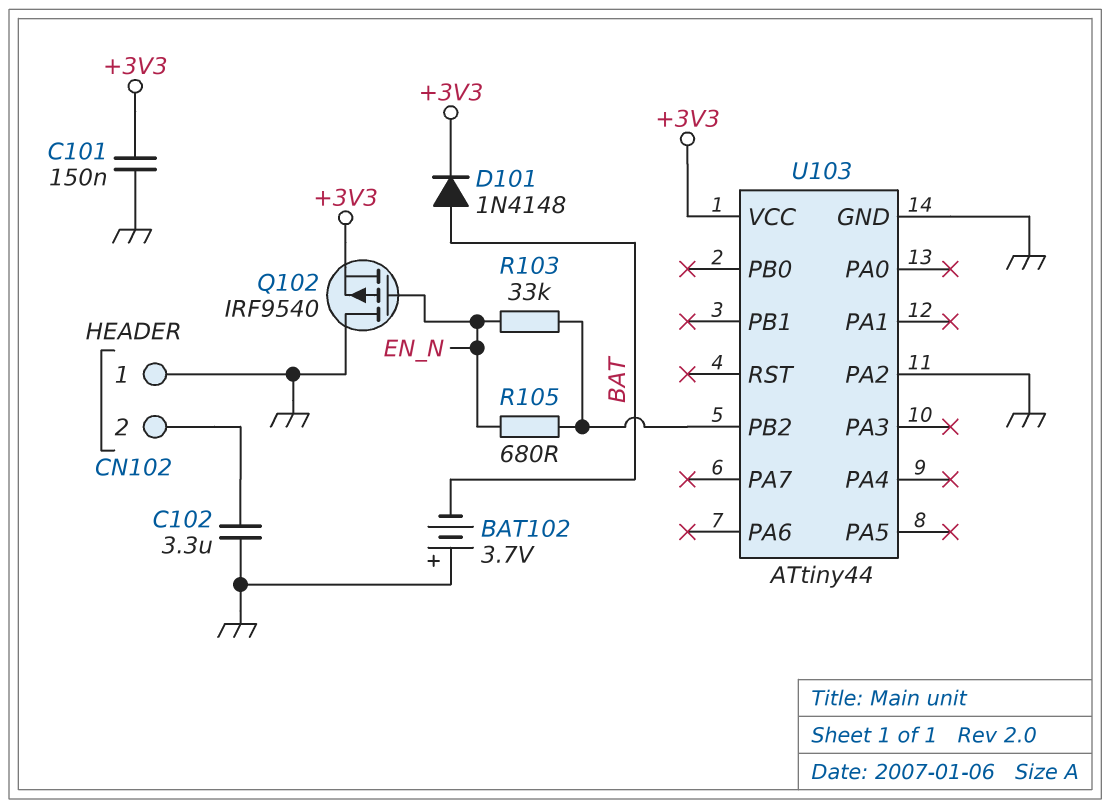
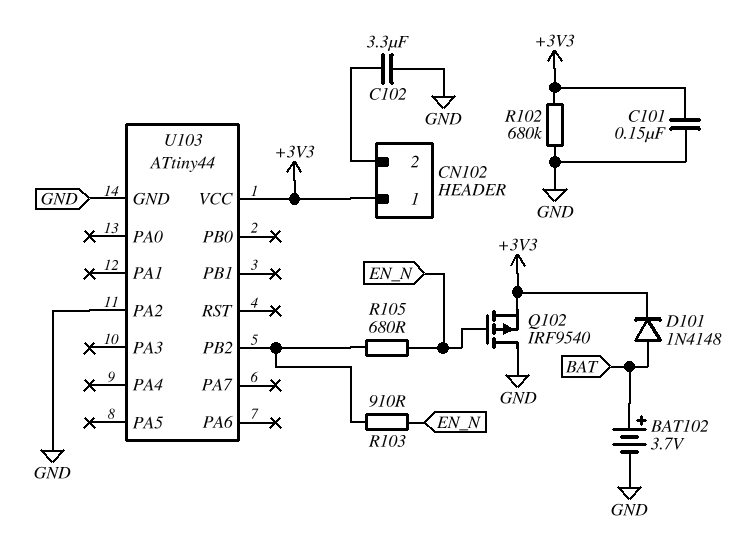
BAT102: 3.7V (plus GND, minus BAT) -> 3.7V (plus BAT, minus GND)
CN102 pin 1: GND -> +3V3
R102: none -> 680k (+3V3, GND)
R103: 33k (EN_N, U103/PB2) -> 910 (EN_N, U103/PB2)

